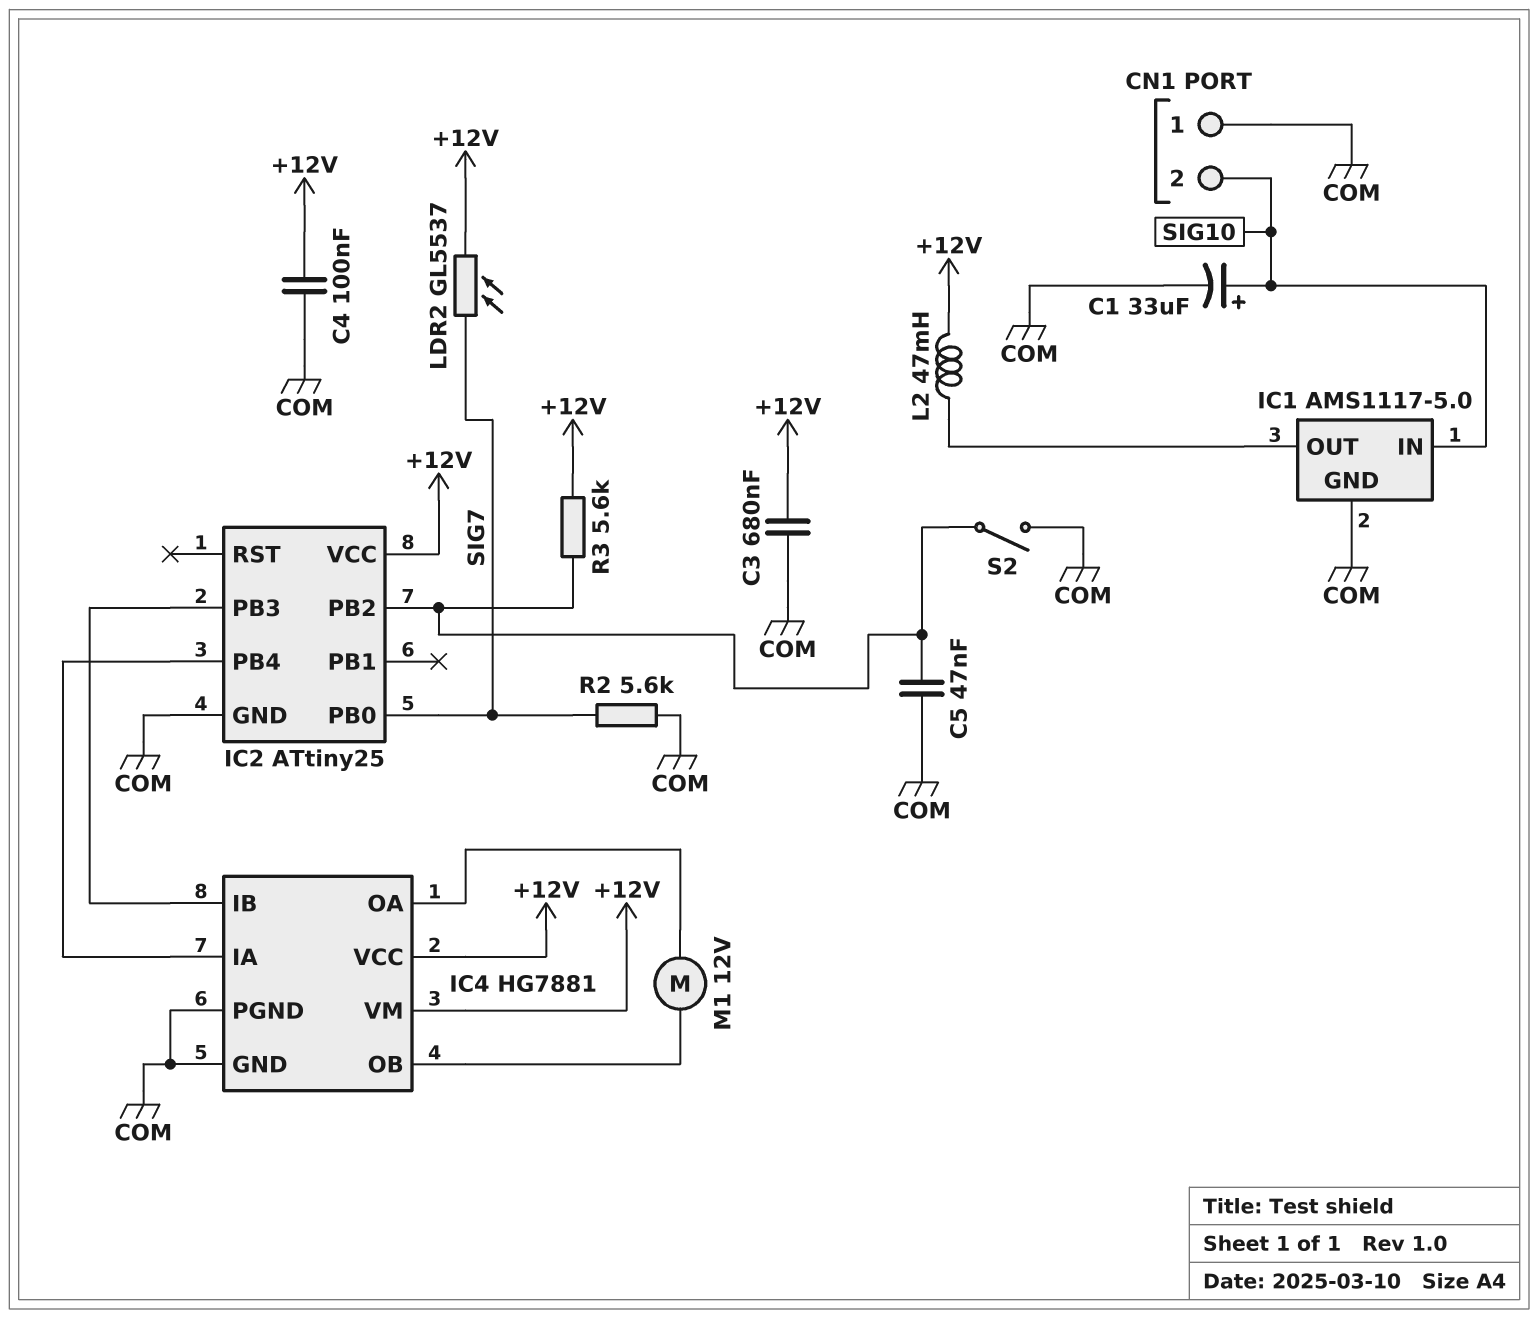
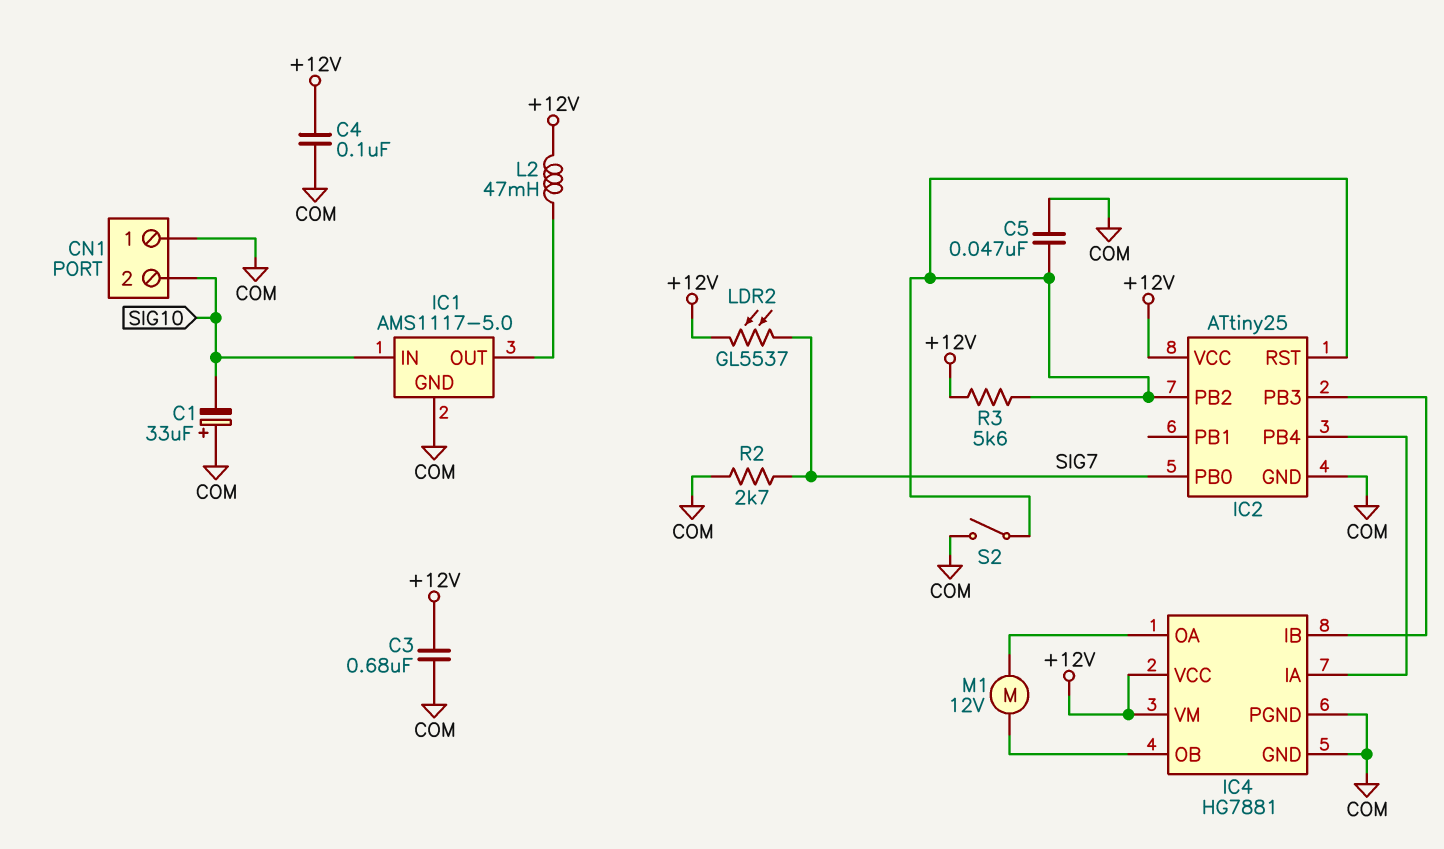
C1: 33uF (plus SIG10, minus COM) -> 33uF (plus COM, minus SIG10)
IC2 pin RST: none -> IC2/PB2
R2: 5.6k (COM, SIG7) -> 2.7k (COM, SIG7)

